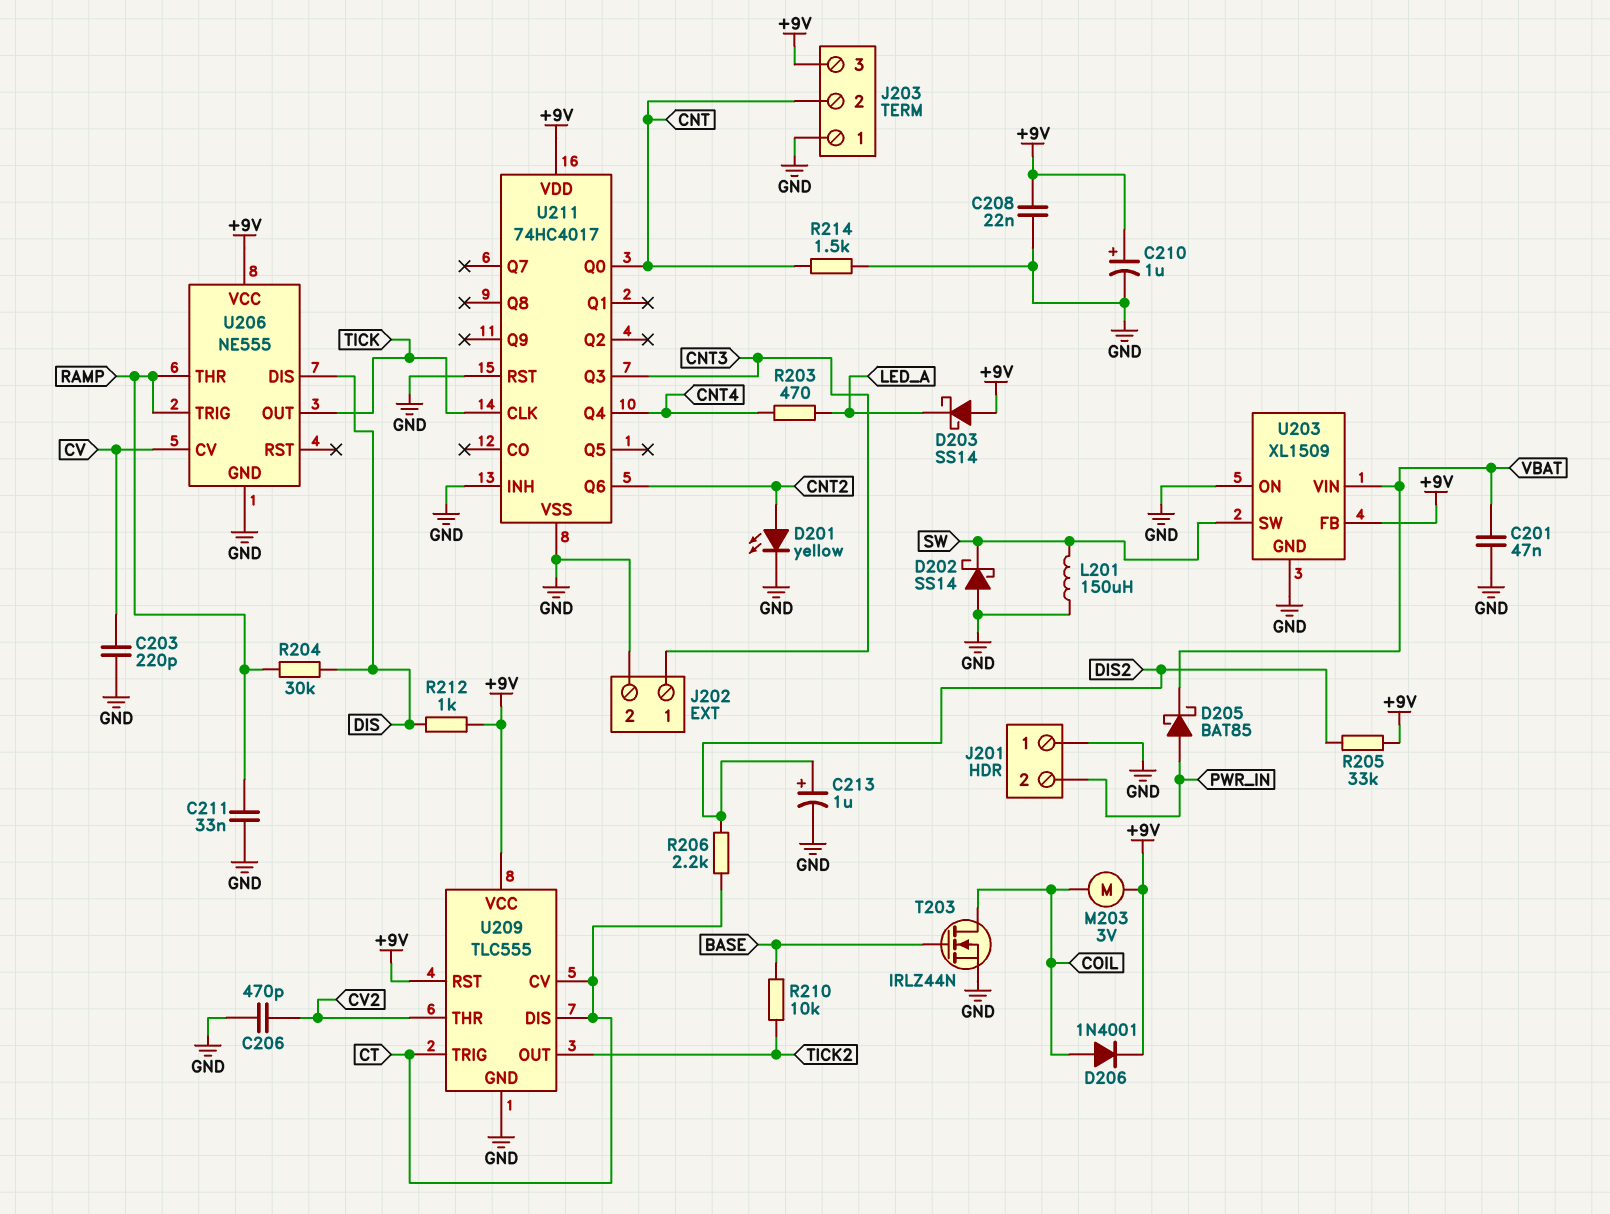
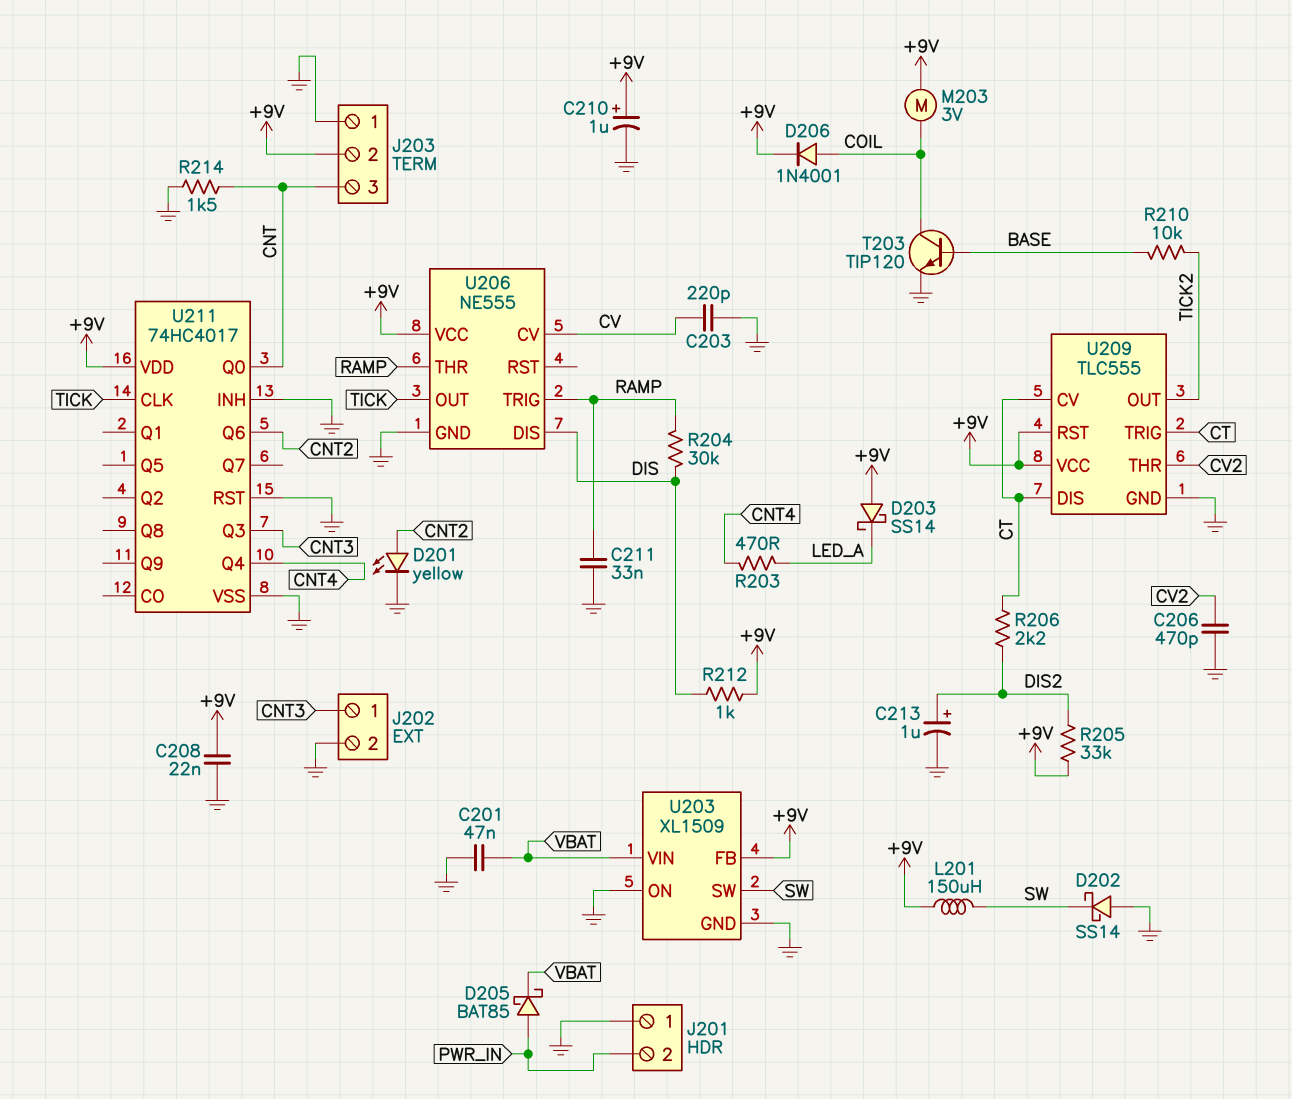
J203 pin 2: CNT -> +9V
J203 pin 3: +9V -> CNT
L201: 150uH (GND, SW) -> 150uH (+9V, SW)
T203: NMOS IRLZ44N (G BASE, D COIL, S GND) -> NPN TIP120 (B BASE, C COIL, E GND)

